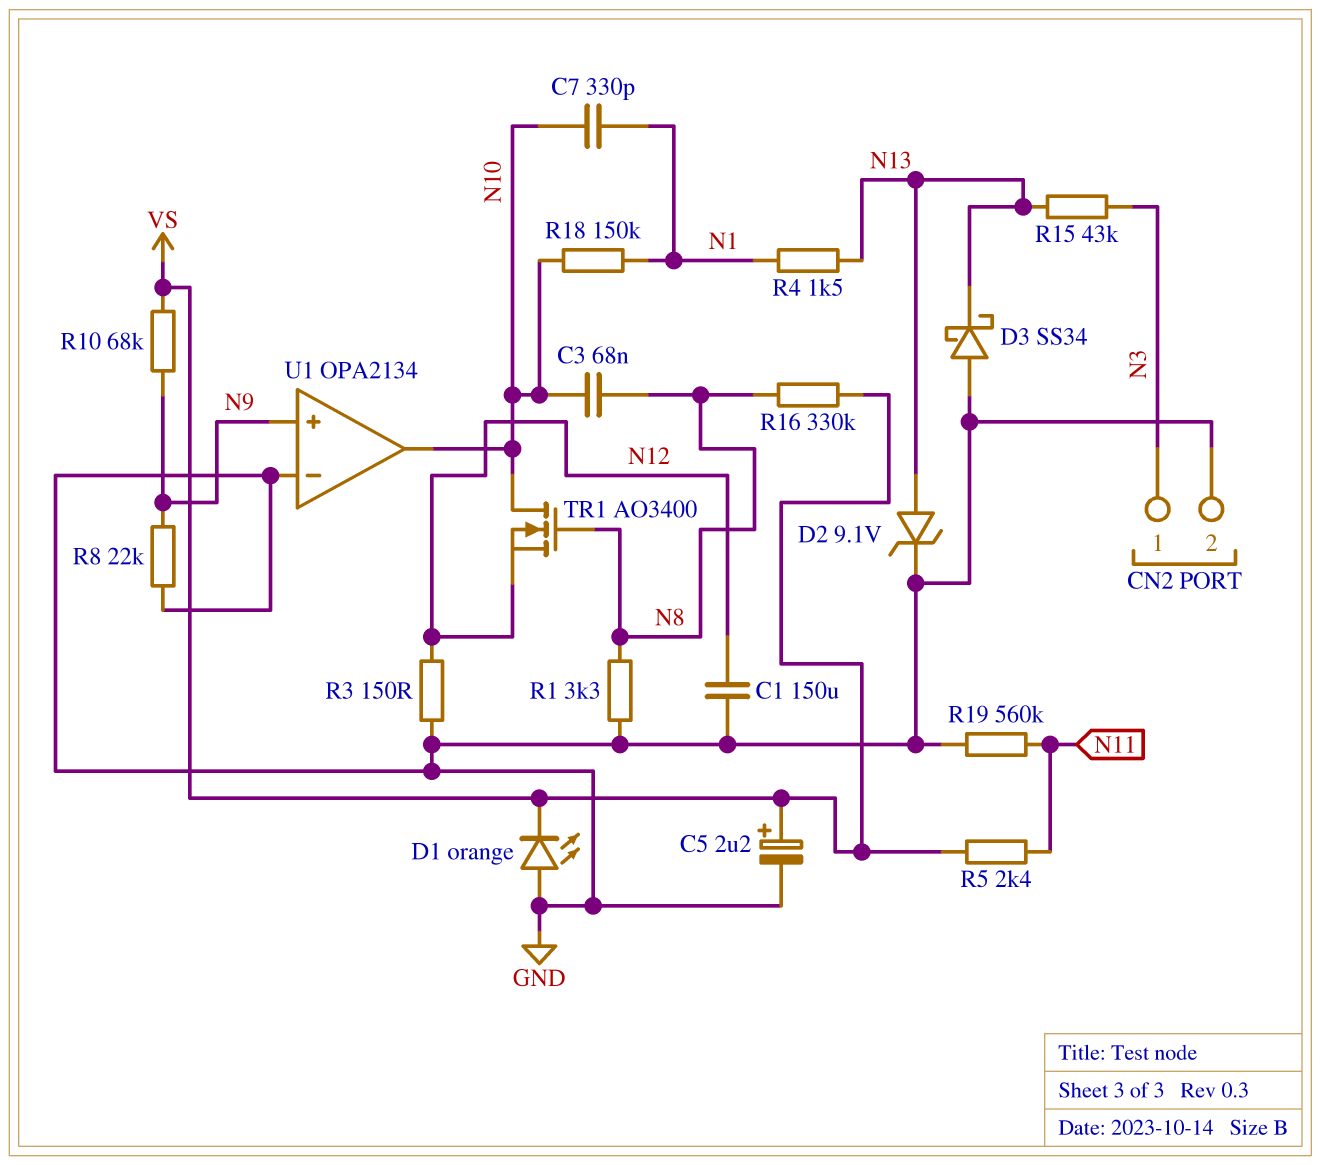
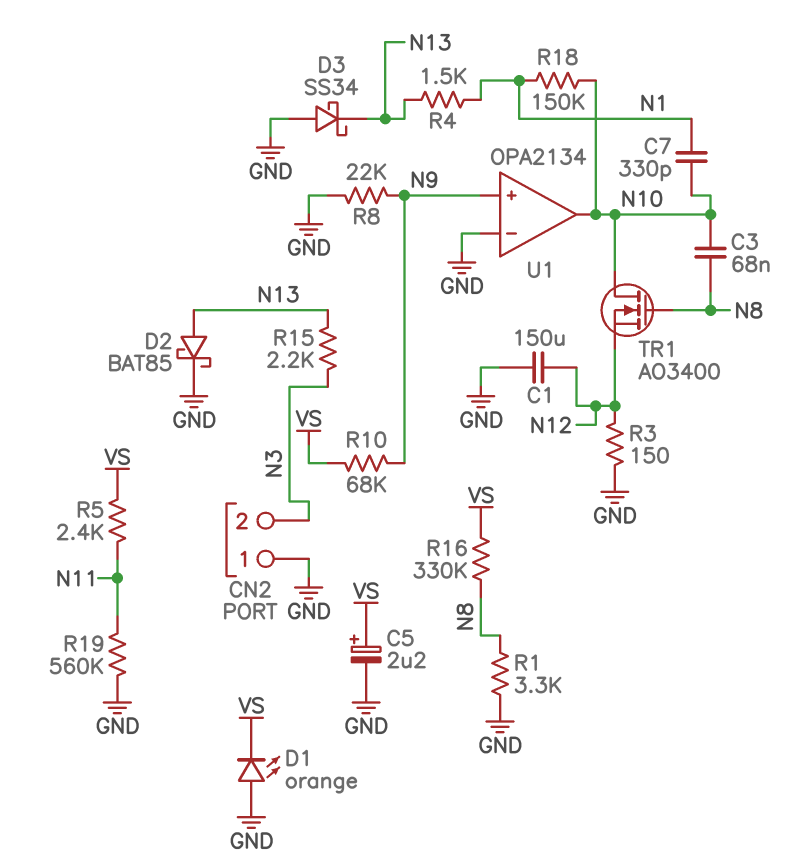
CN2 pin 1: N3 -> GND
CN2 pin 2: GND -> N3
D2: zener 9.1V (A N13, K GND) -> schottky BAT85 (A N13, K GND)
R15: 43k (N3, N13) -> 2.2k (N3, N13)

